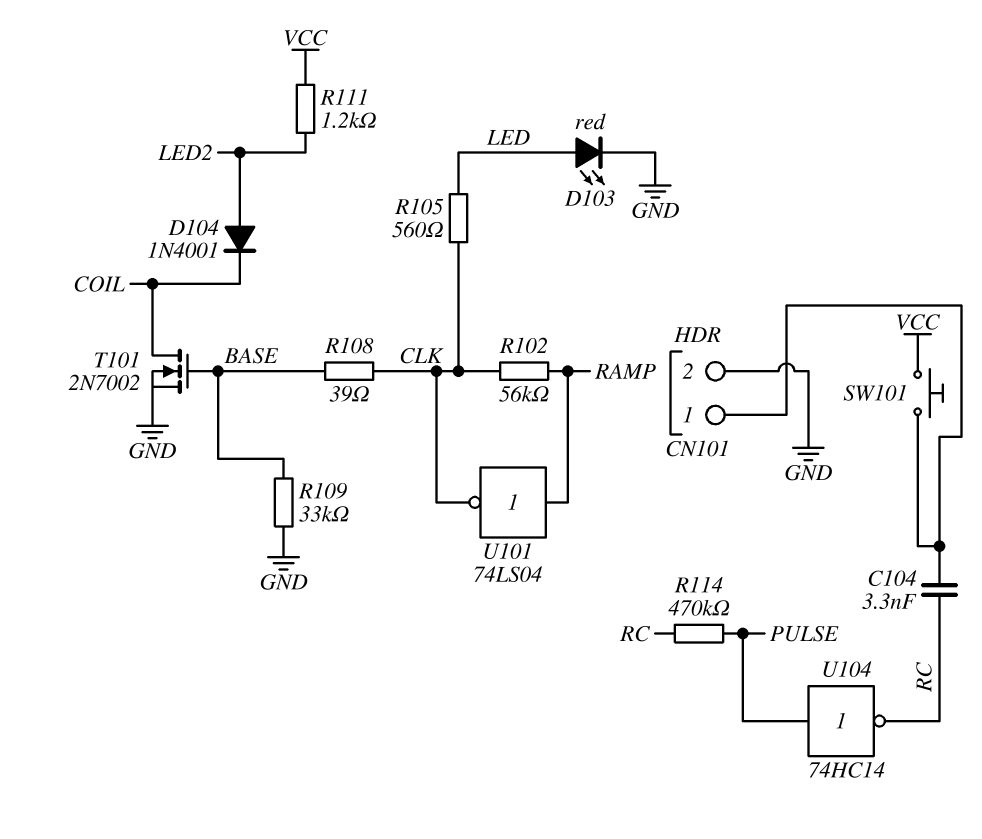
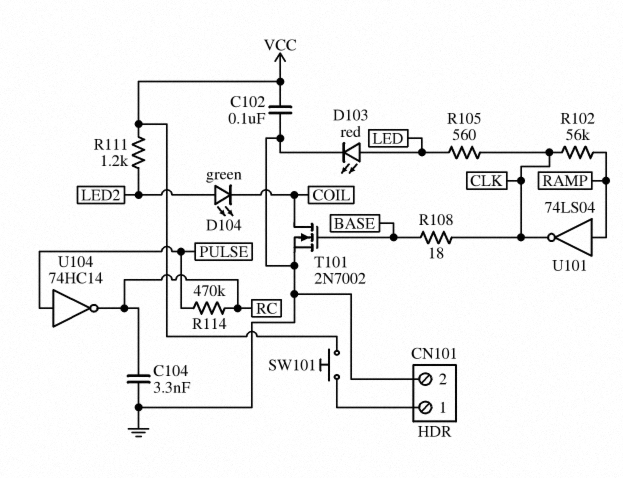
C102: none -> 100nF (GND, VCC)
C104: 3.3nF (CN101/1, RC) -> 3.3nF (GND, RC)
D104: diode 1N4001 (A LED2, K COIL) -> LED green (A LED2, K COIL)
R108: 39 (BASE, CLK) -> 18 (BASE, CLK)
R109: 33k (BASE, GND) -> none

